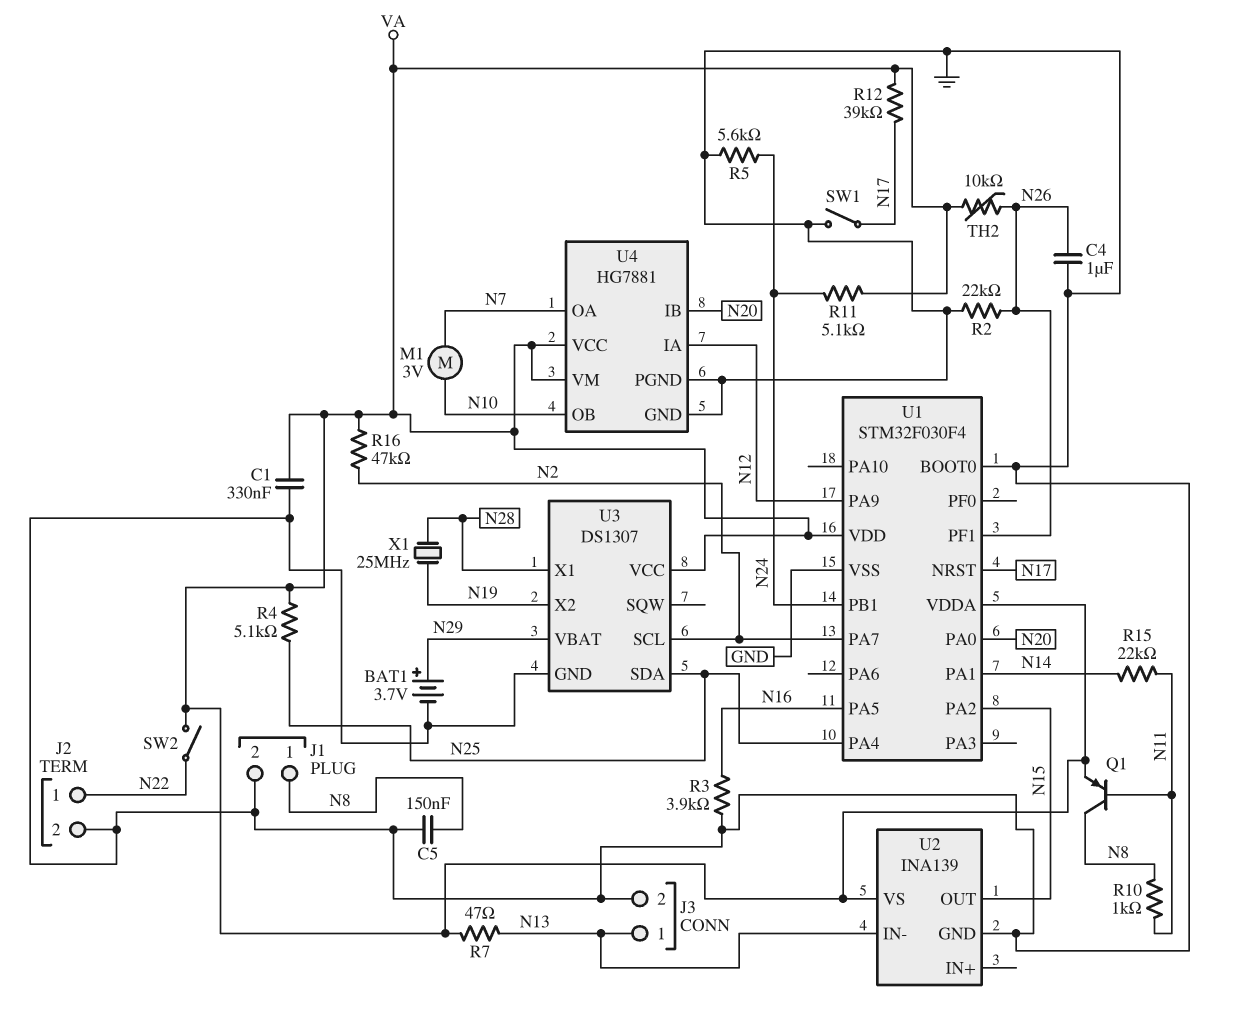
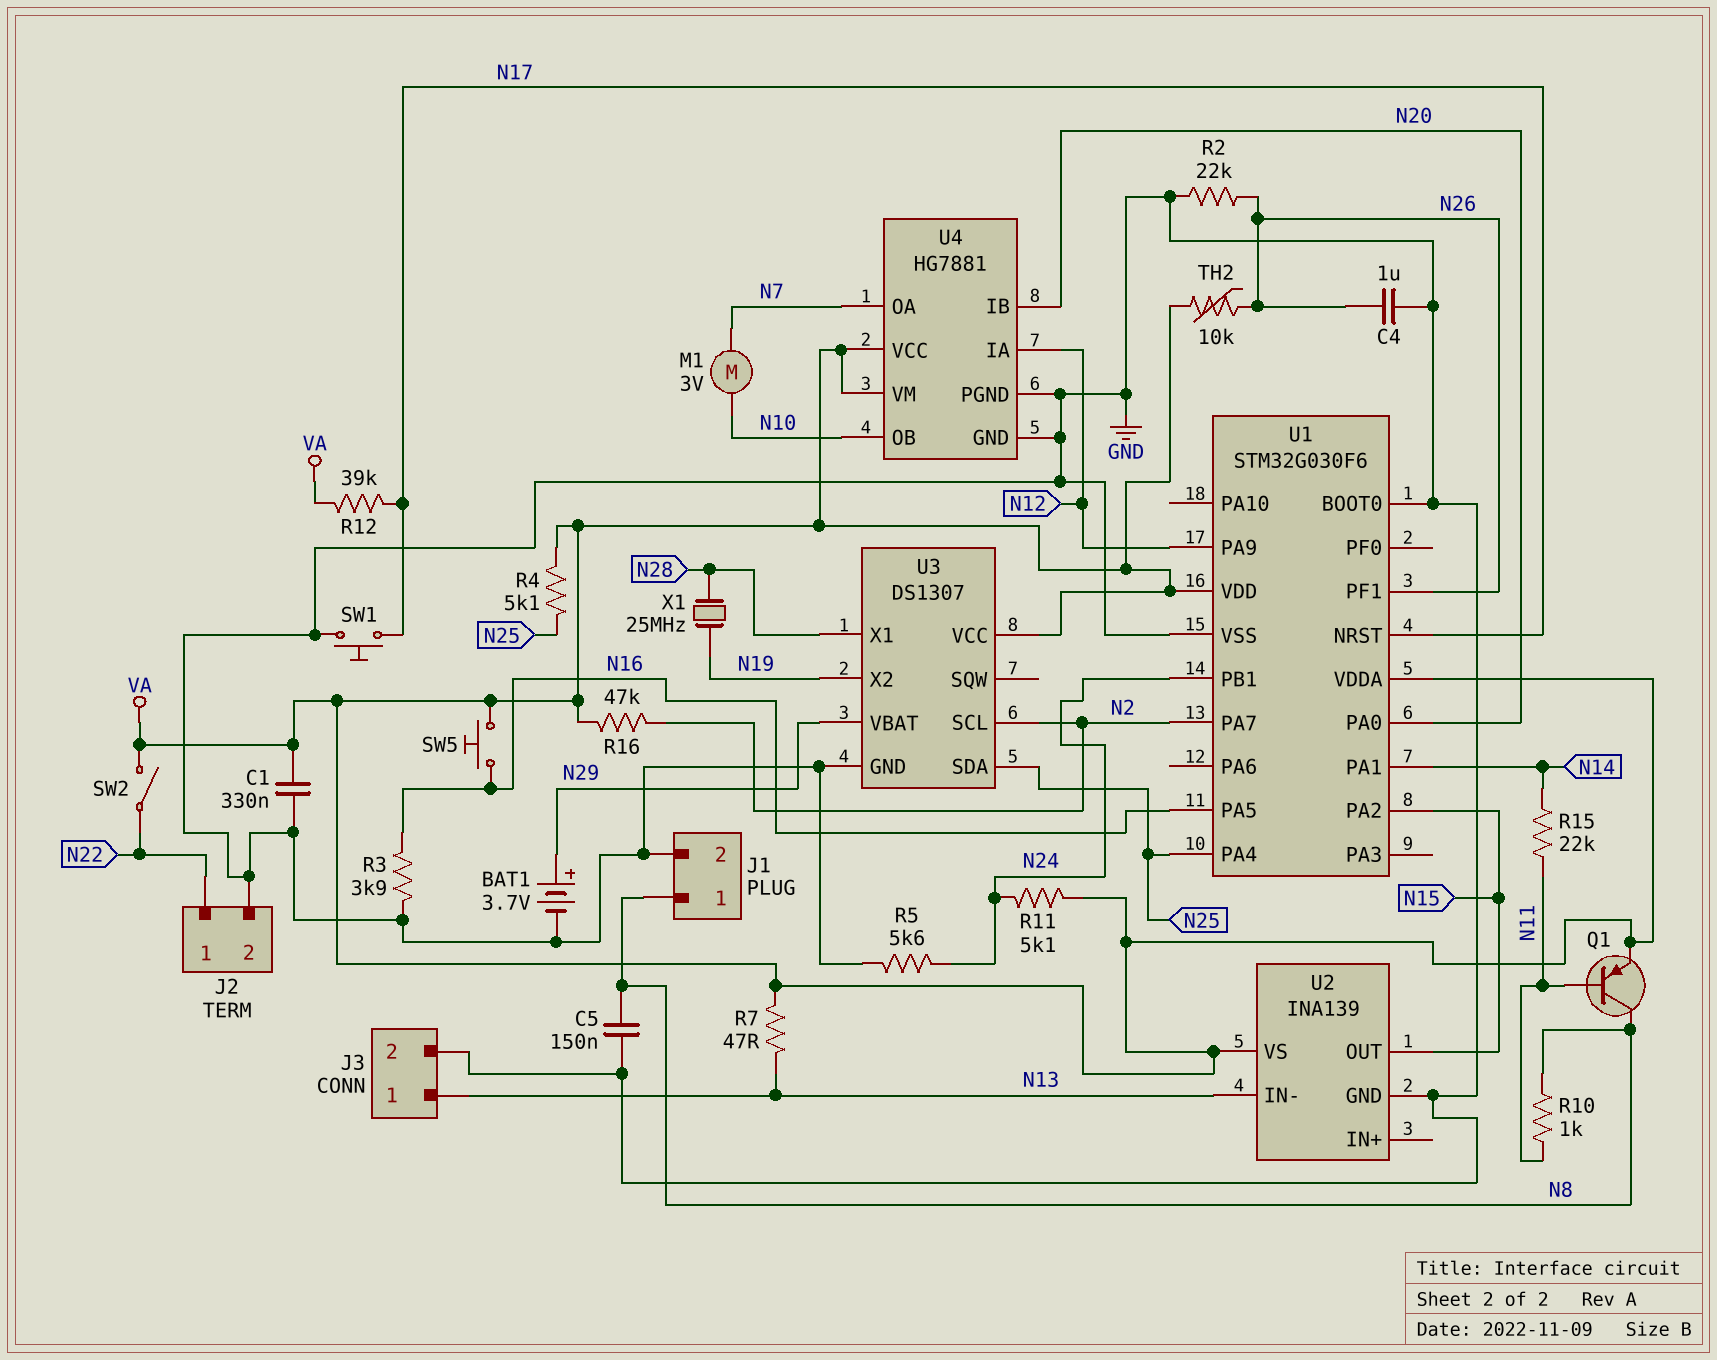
SW1: switch (GND, N17) -> button (GND, N17)
SW5: none -> button (N16, VA)
U1: STM32F030F4 -> STM32G030F6

